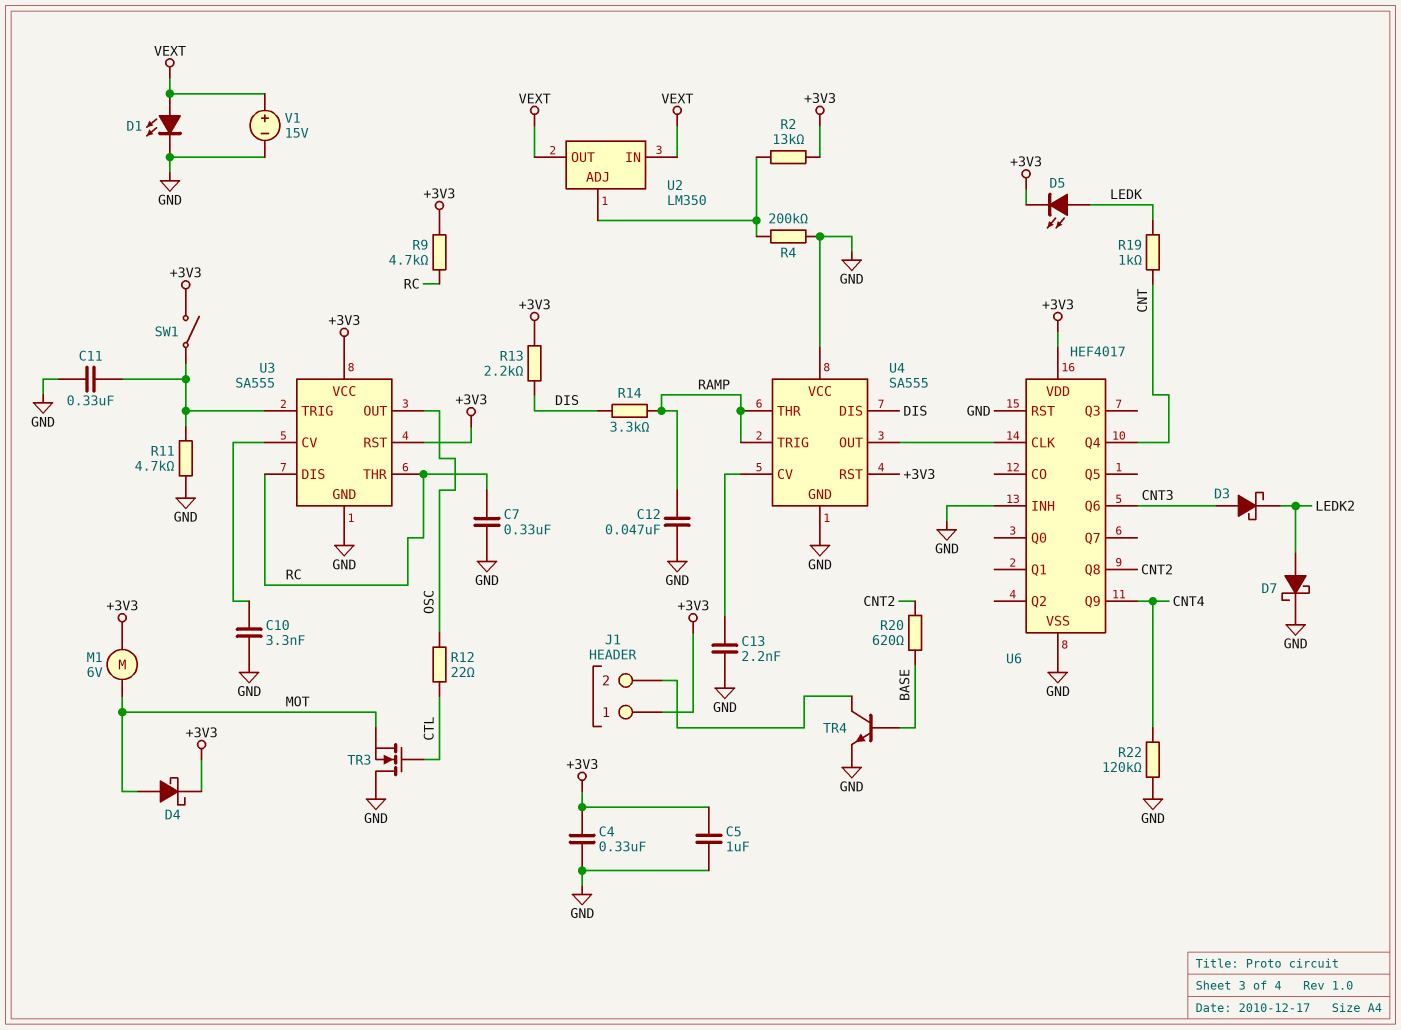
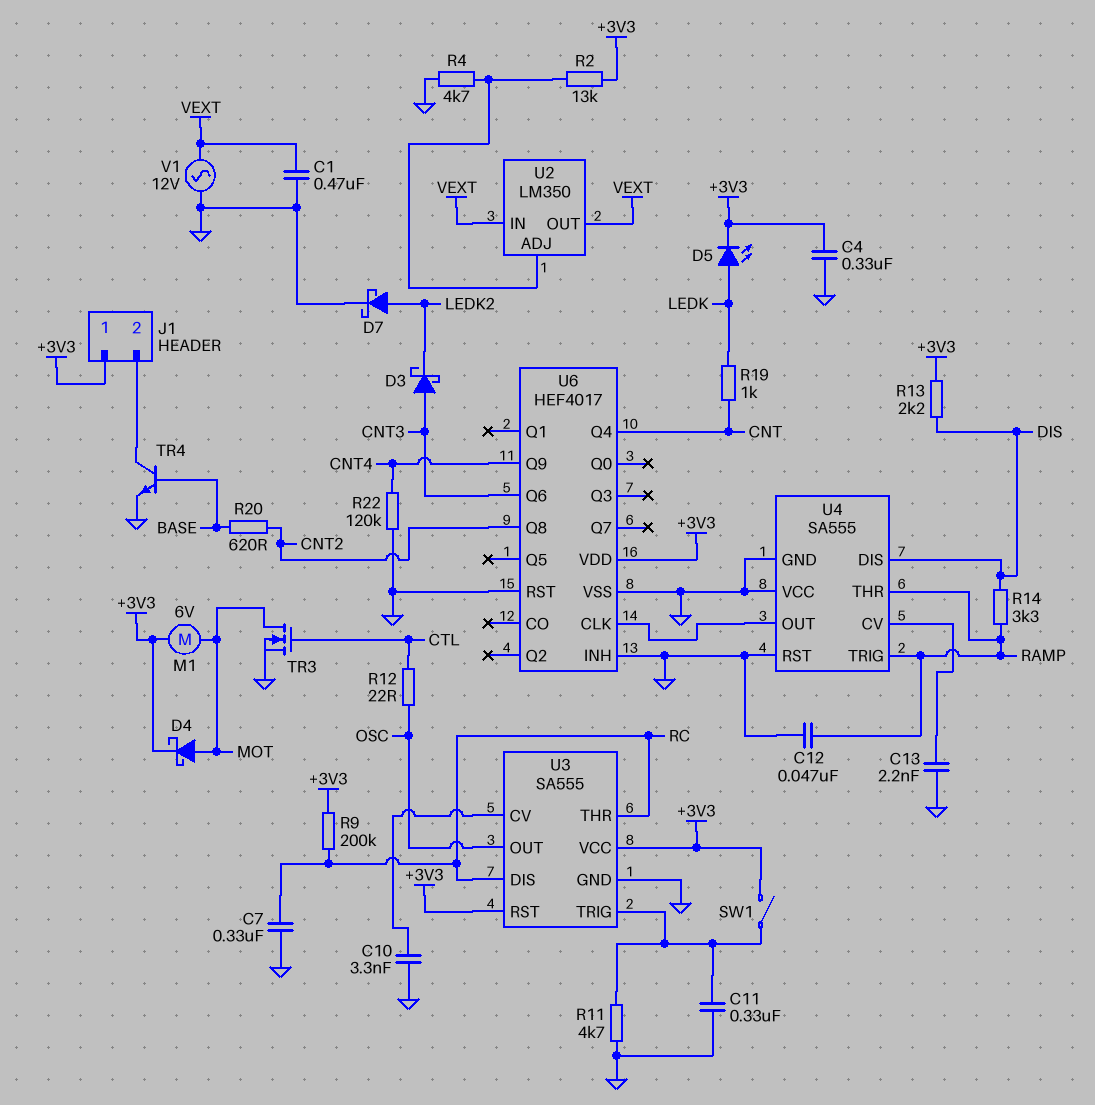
C1: none -> 470nF (GND, VEXT)
C5: 1uF (+3V3, GND) -> none
D1: LED (A VEXT, K GND) -> none
R4: 200k (GND, U2/ADJ) -> 4.7k (GND, U2/ADJ)
R9: 4.7k (+3V3, RC) -> 200k (+3V3, RC)
TR3: NMOS (G CTL, D GND, S MOT) -> NMOS (G CTL, D MOT, S GND)
U4 pin RST: +3V3 -> GND
V1: 15V (plus VEXT, minus GND) -> AC 12V (GND, VEXT)

